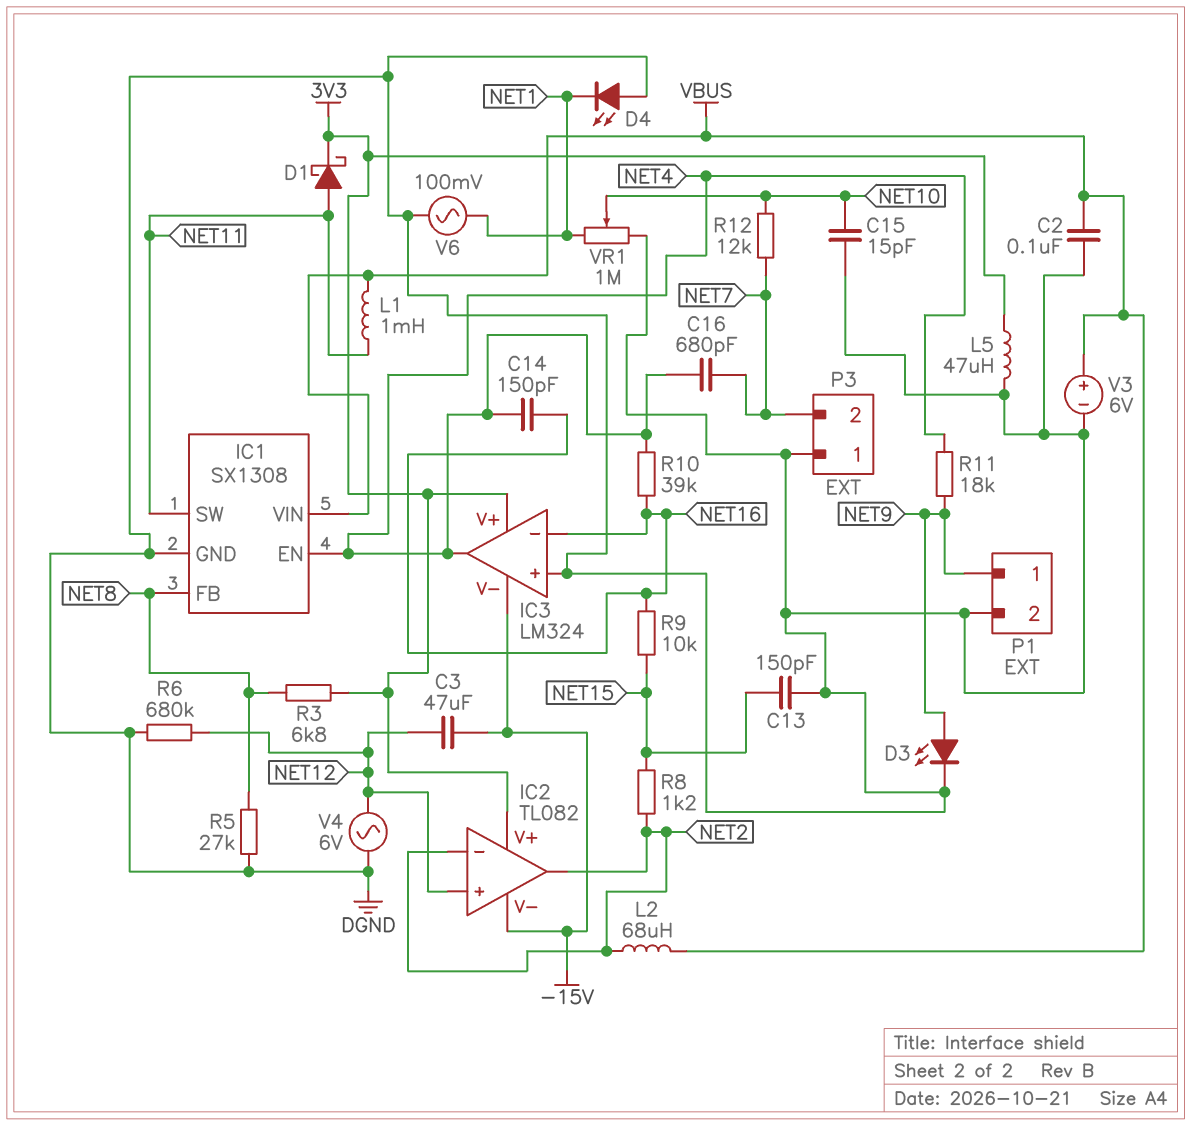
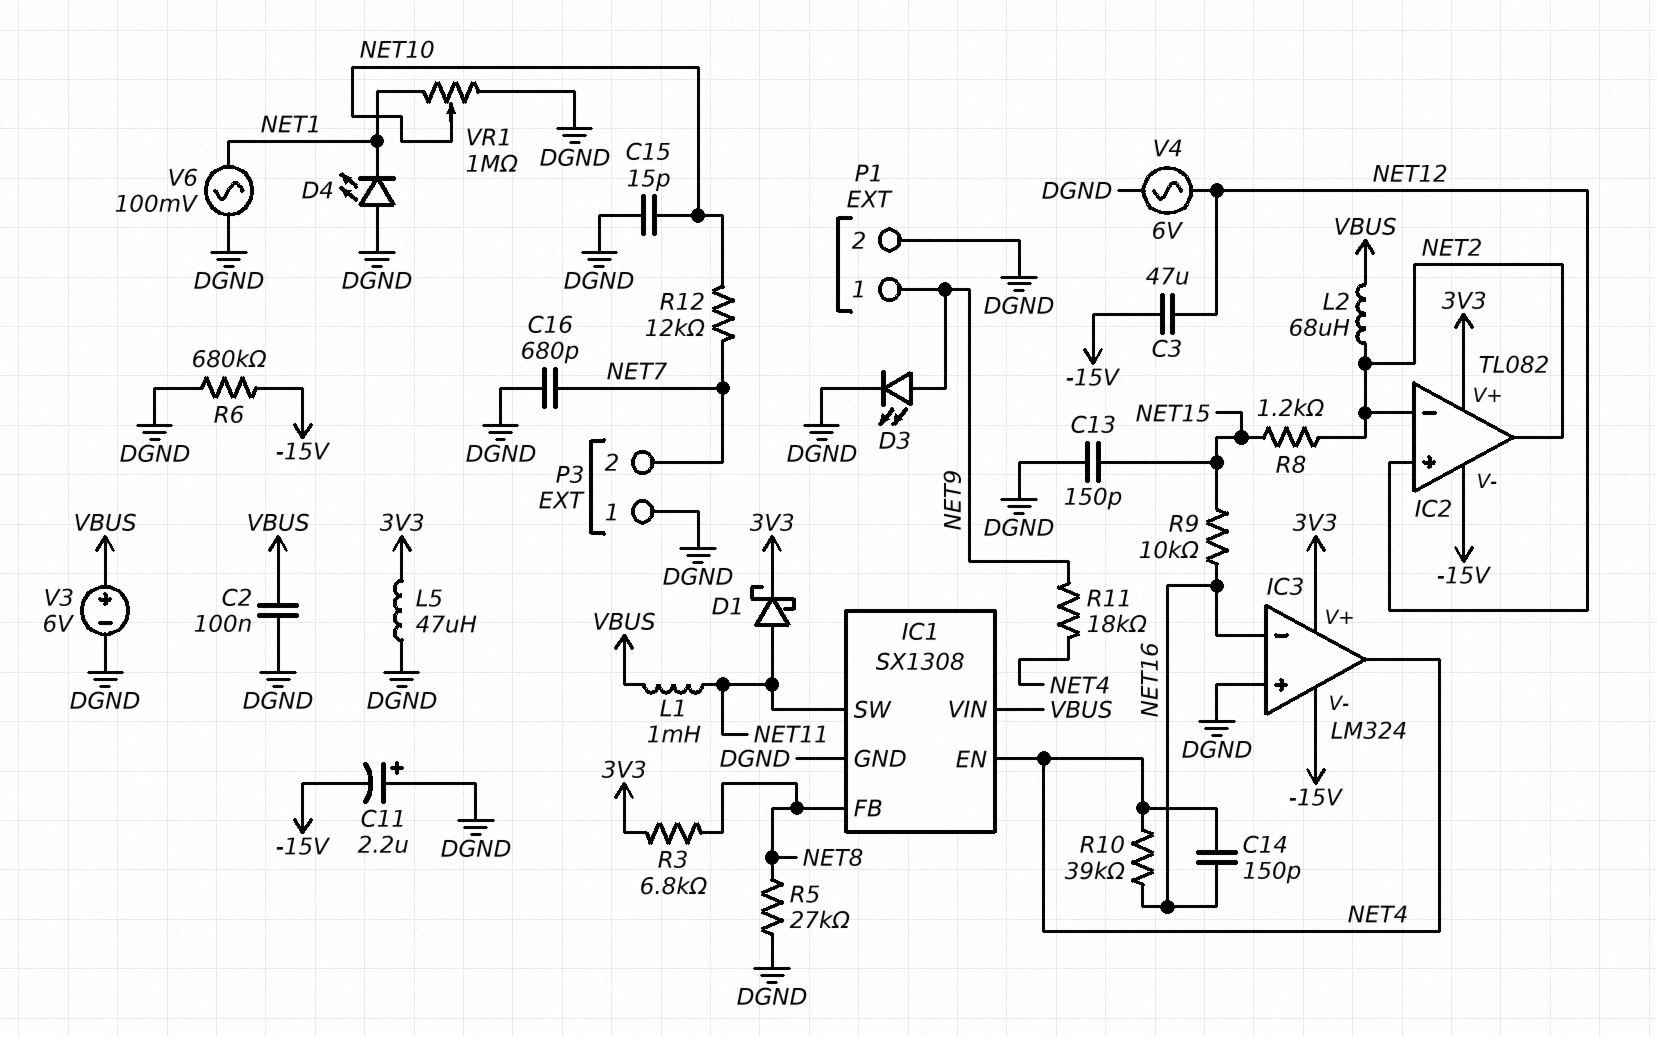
C11: none -> 2.2uF (plus DGND, minus -15V)
C16: 680pF (NET4, NET7) -> 680pF (DGND, NET7)
R6: 680k (DGND, NET12) -> 680k (-15V, DGND)

